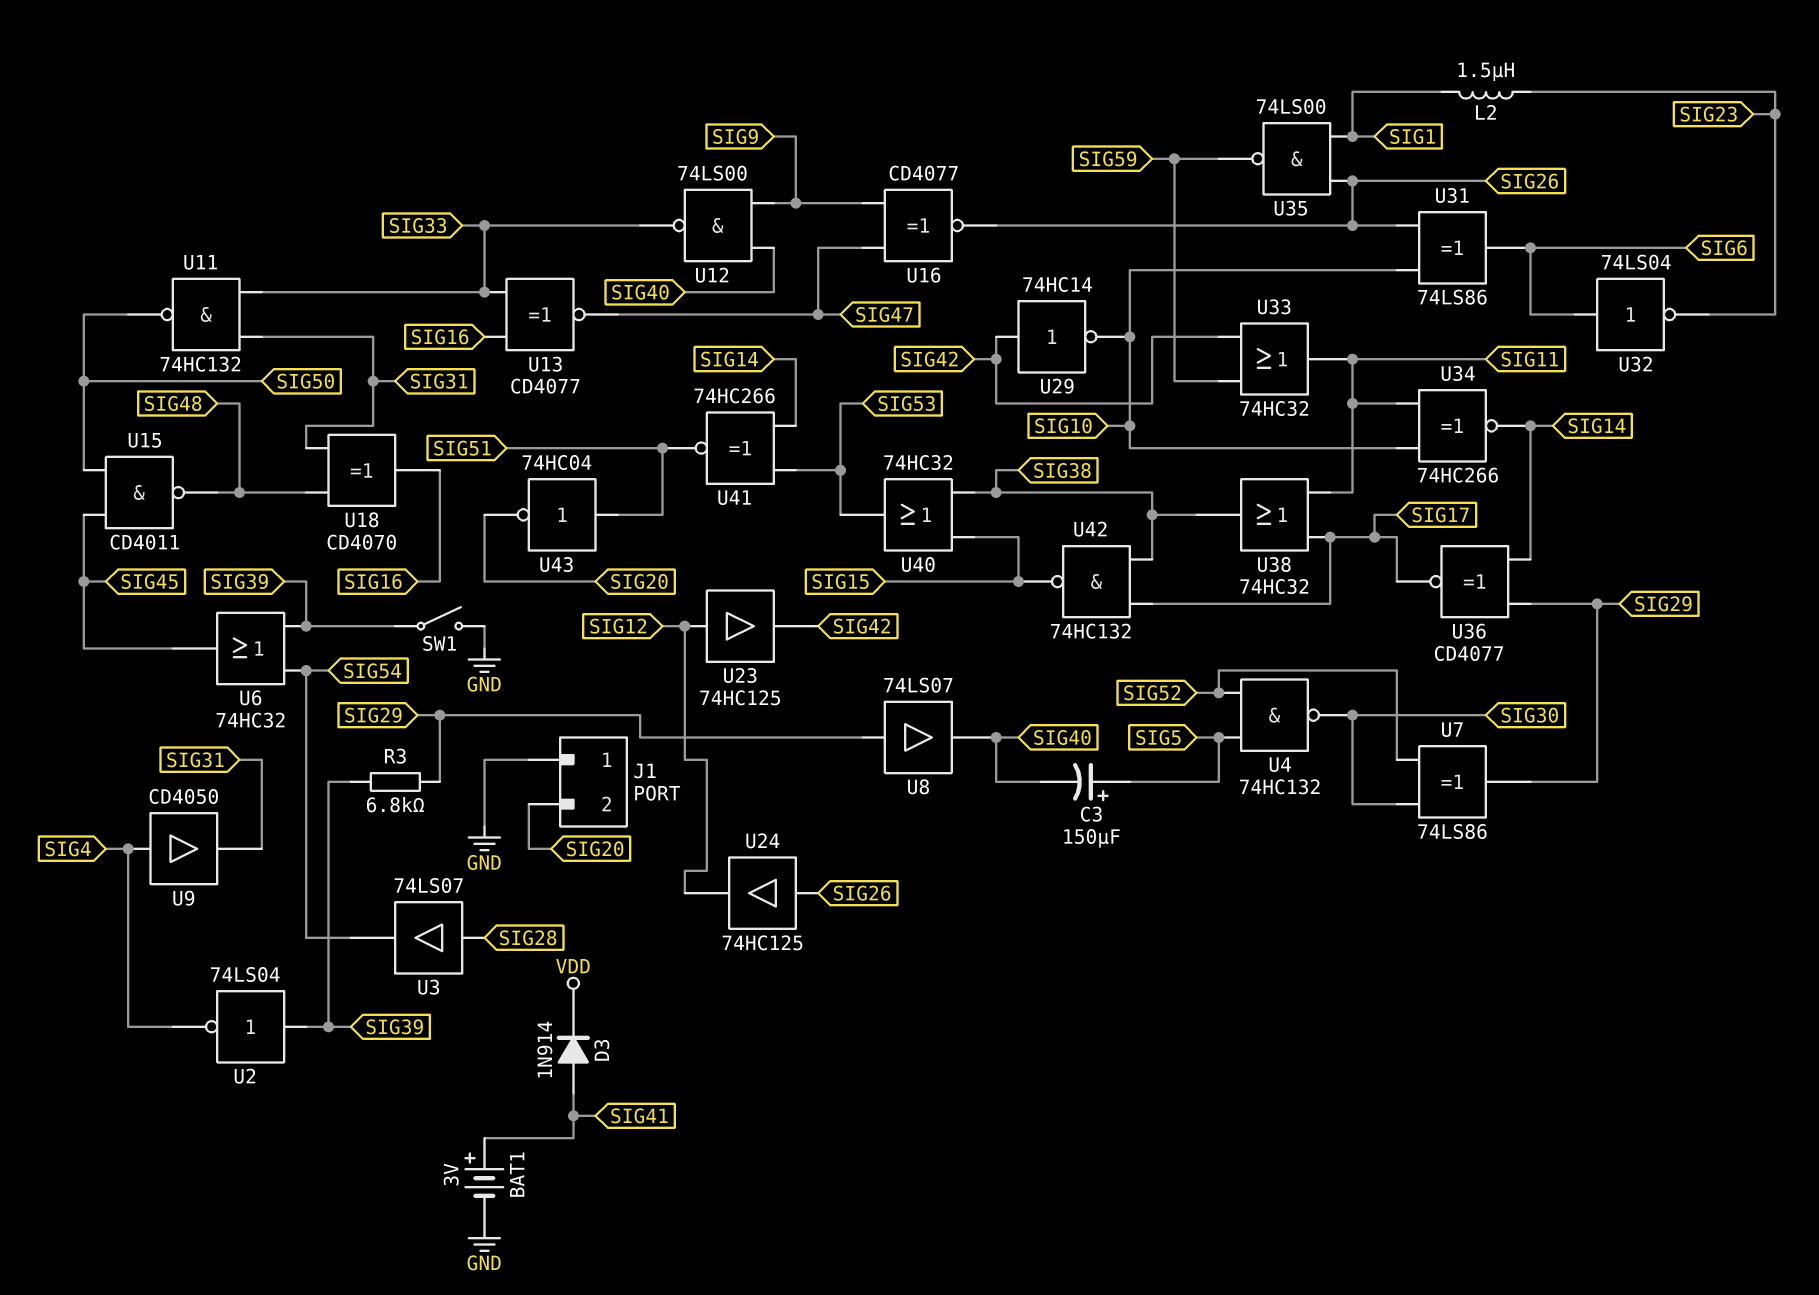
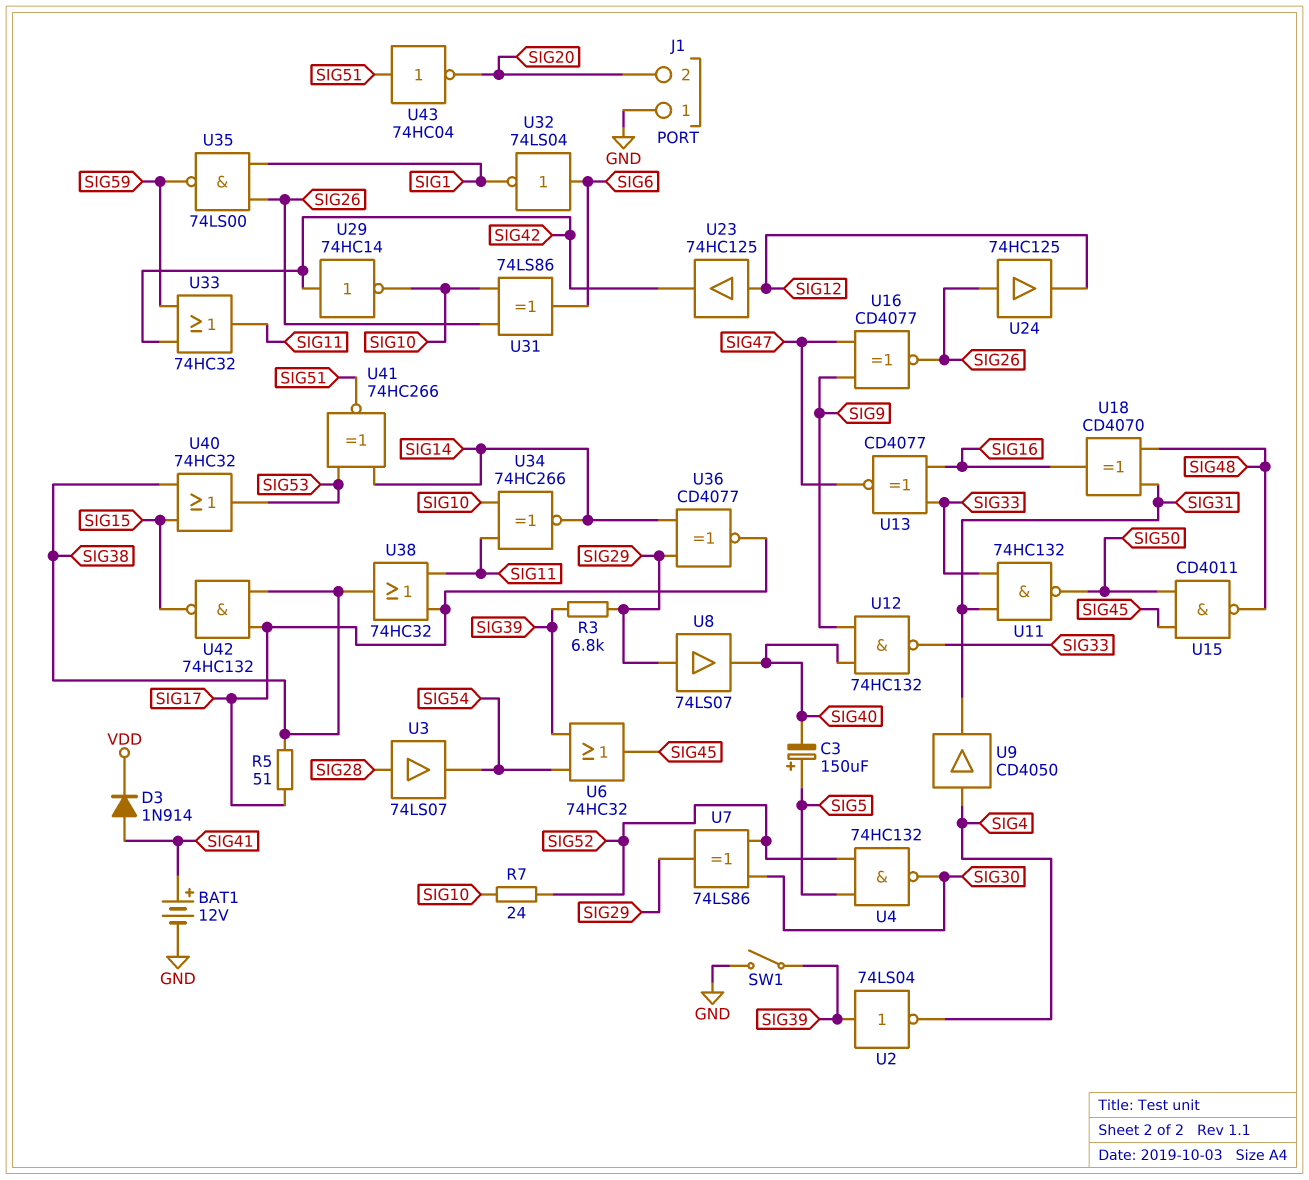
BAT1: 3V (plus SIG41, minus GND) -> 12V (plus SIG41, minus GND)
L2: 1.5uH (SIG1, SIG23) -> none
R5: none -> 51 (SIG17, SIG38)
R7: none -> 24 (SIG10, SIG52)
U12: NAND 74LS00 (in SIG9, in SIG40, out SIG33) -> NAND 74HC132 (in SIG9, in SIG40, out SIG33)
U32: NOT 74LS04 (in SIG6, out SIG23) -> NOT 74LS04 (in SIG6, out SIG1)

